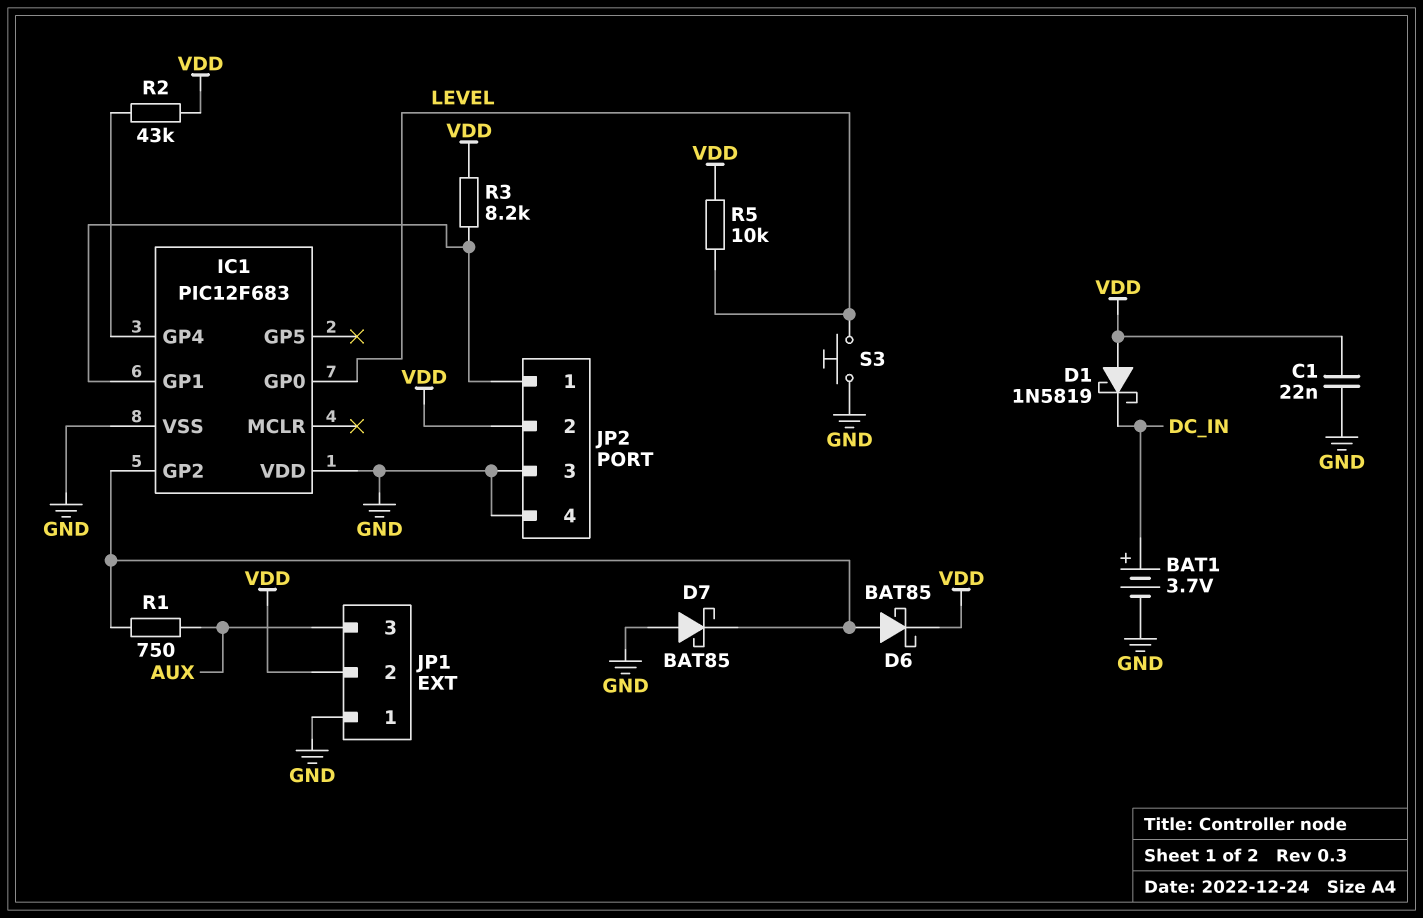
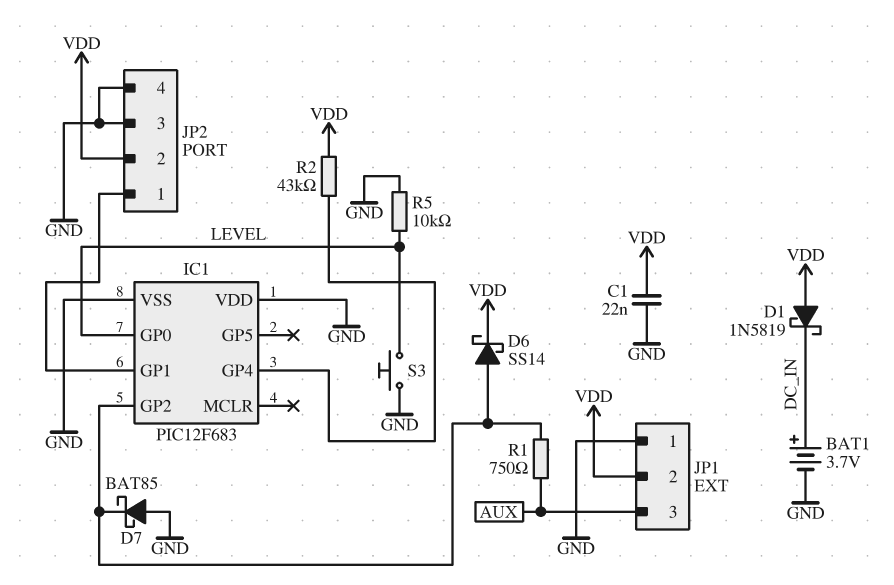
D6: schottky BAT85 (A IC1/GP2, K VDD) -> schottky SS14 (A IC1/GP2, K VDD)
R3: 8.2k (IC1/GP1, VDD) -> none
R5: 10k (LEVEL, VDD) -> 10k (GND, LEVEL)

